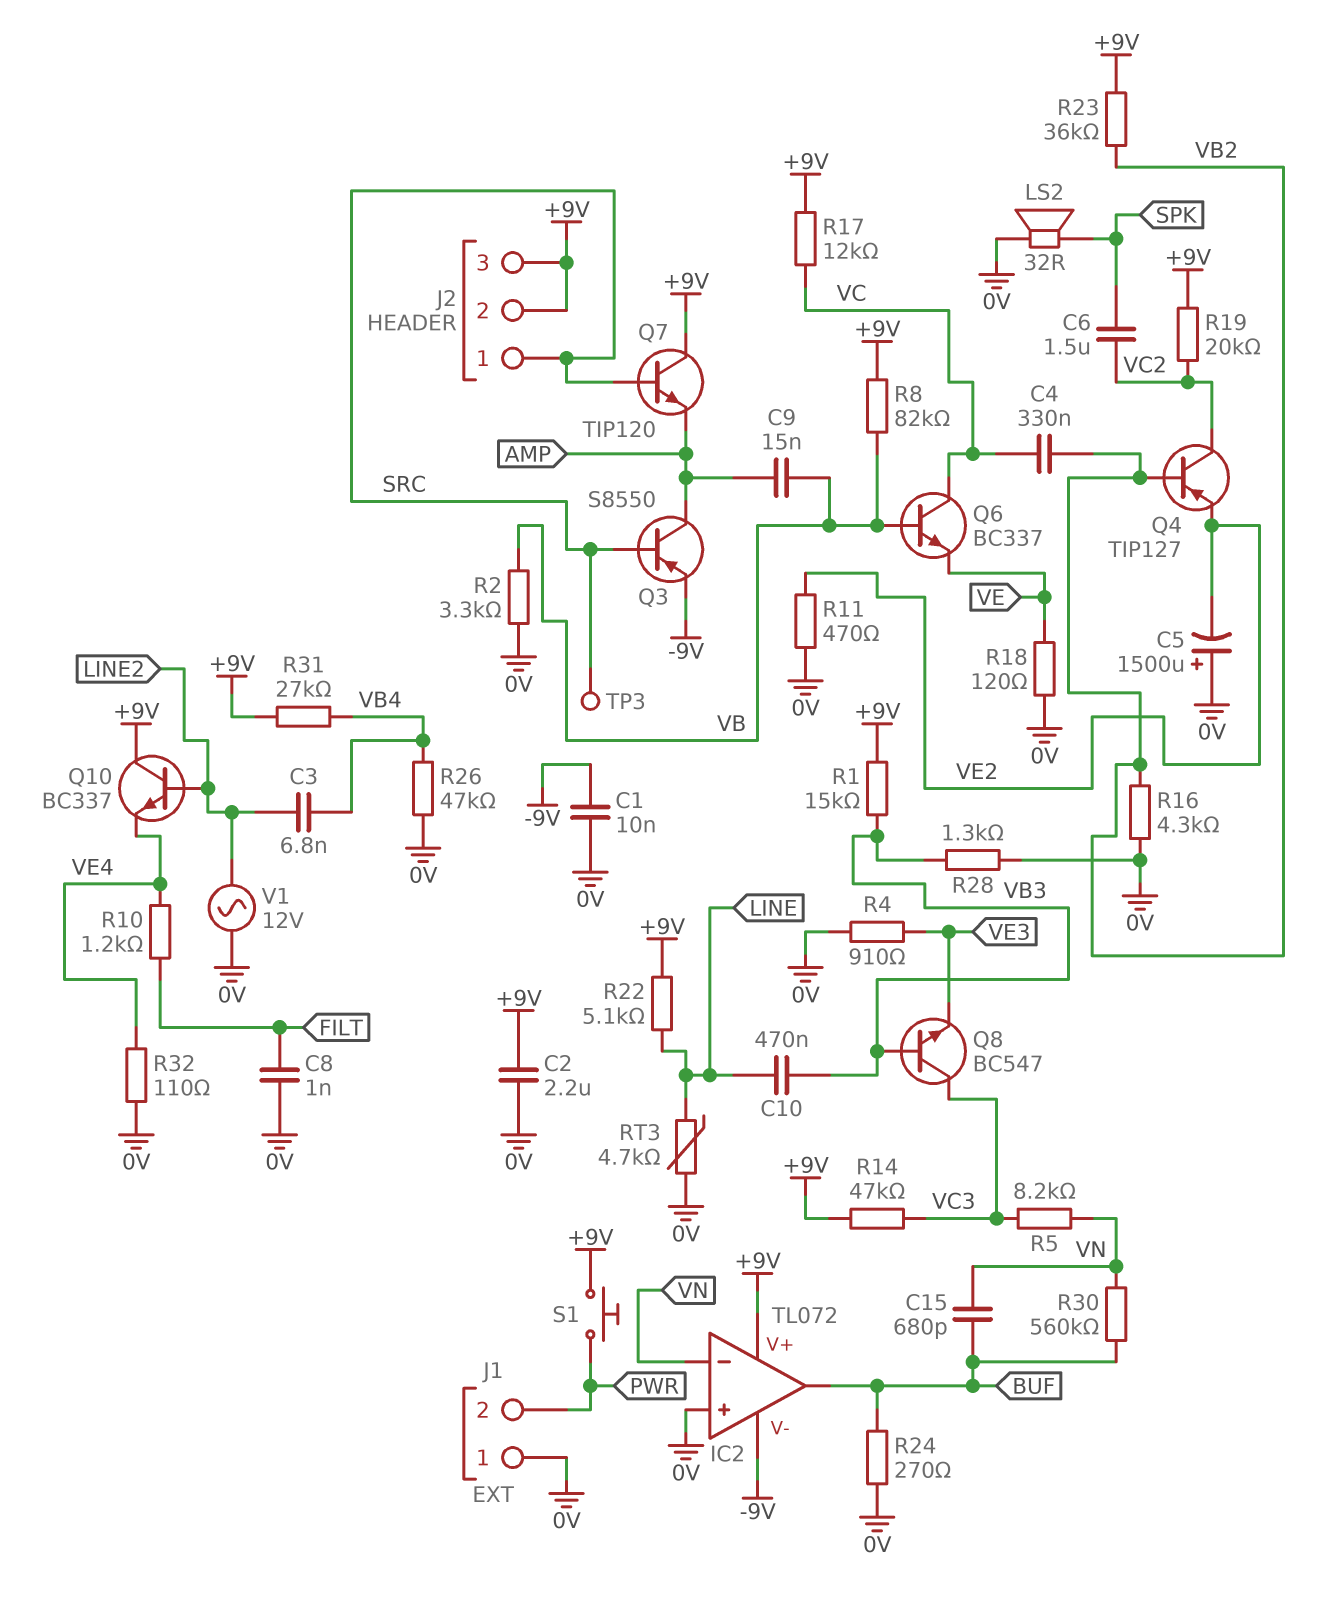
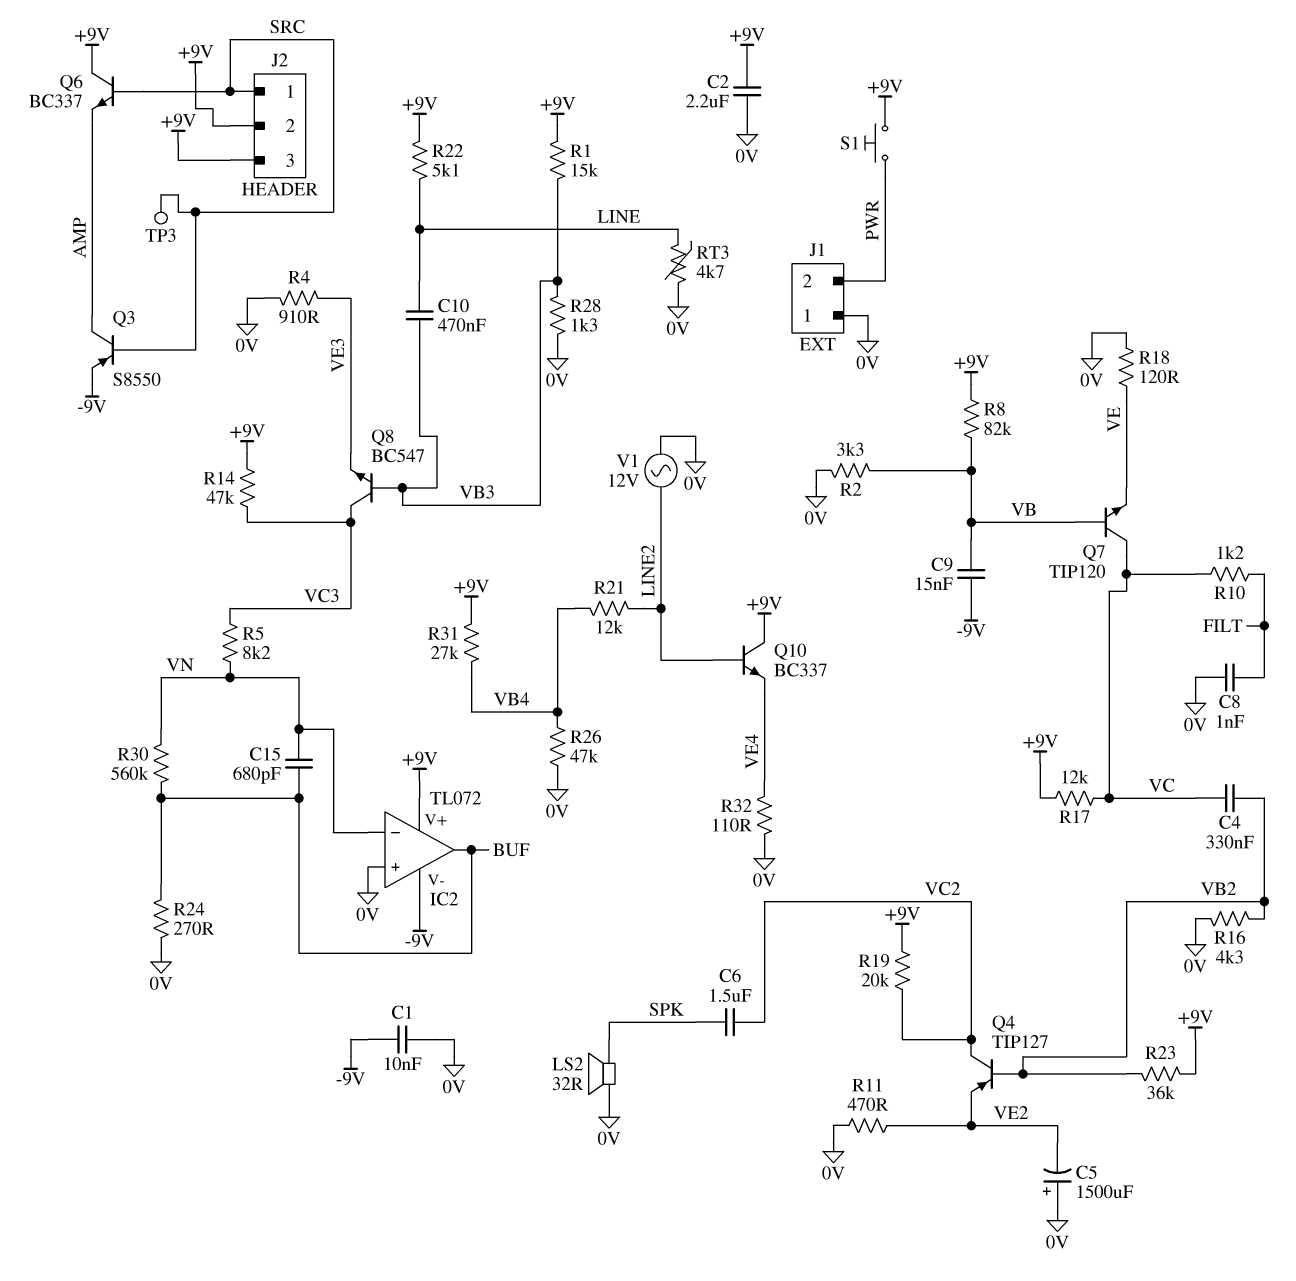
C3: 6.8nF (LINE2, VB4) -> none
C9: 15nF (AMP, VB) -> 15nF (-9V, VB)
Q6: NPN BC337 (B VB, C VC, E VE) -> NPN BC337 (B SRC, C +9V, E AMP)
Q7: NPN TIP120 (B SRC, C +9V, E AMP) -> NPN TIP120 (B VB, C VC, E VE)
R10: 1.2k (FILT, VE4) -> 1.2k (FILT, VC)
R21: none -> 12k (LINE2, VB4)

